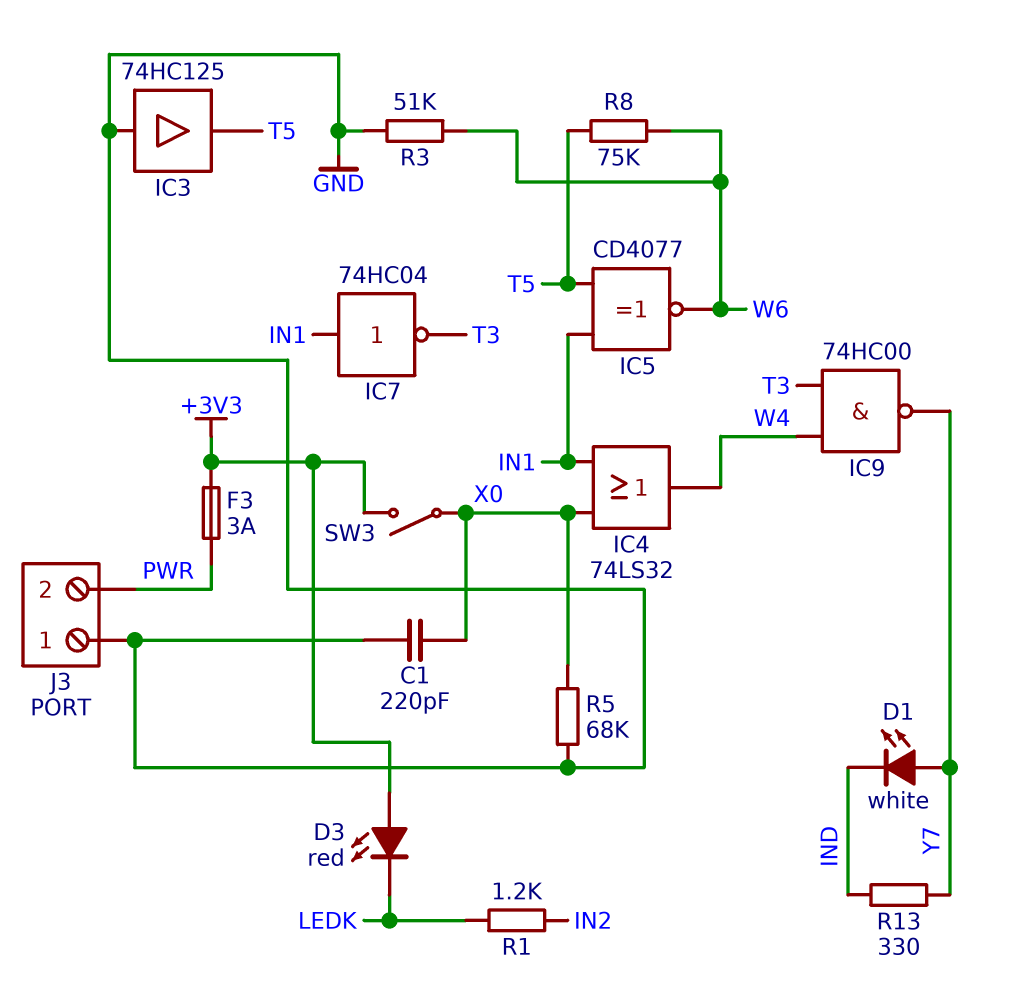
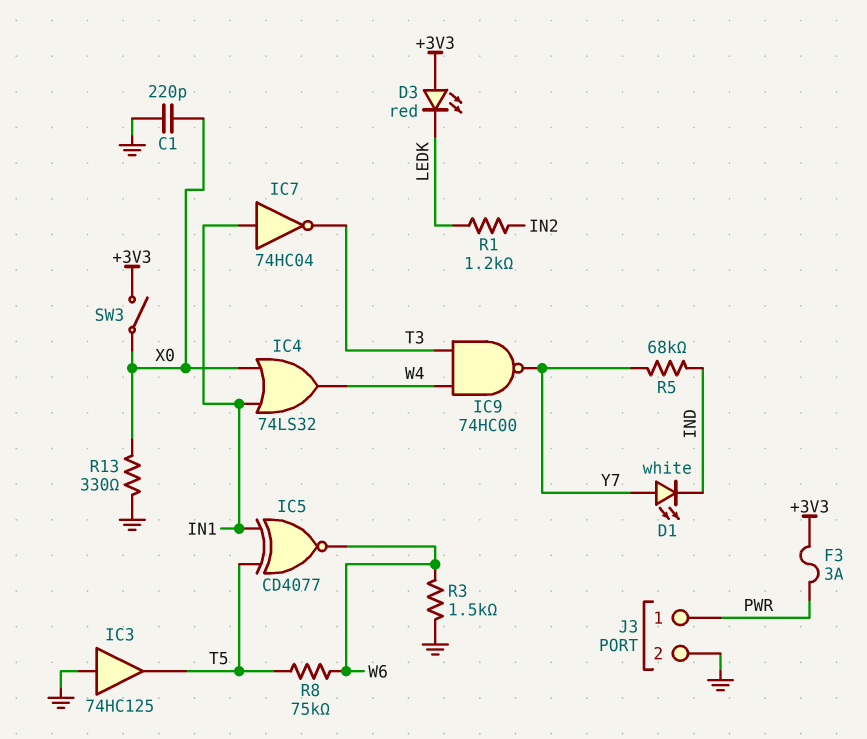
J3 pin 1: GND -> PWR
J3 pin 2: PWR -> GND
R3: 51k (GND, W6) -> 1.5k (GND, W6)
R5: 68k (GND, X0) -> 68k (IND, Y7)
R13: 330 (IND, Y7) -> 330 (GND, X0)

